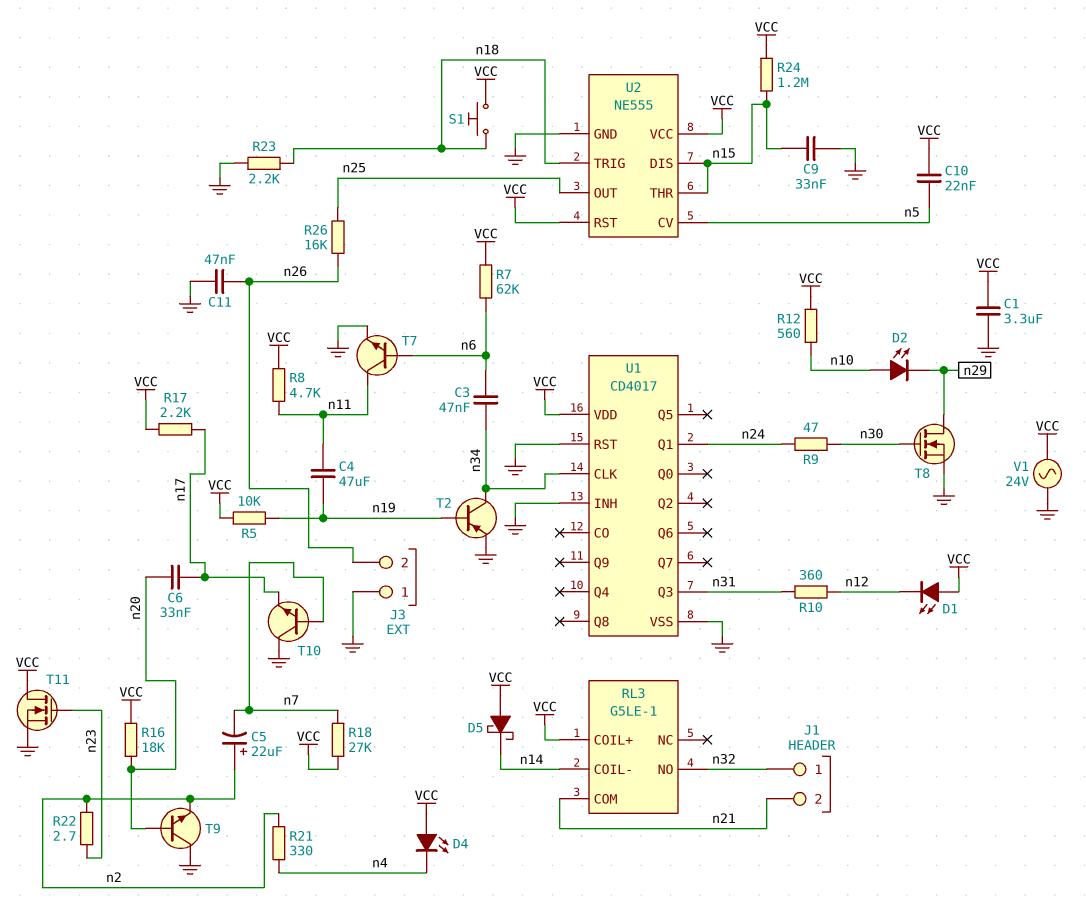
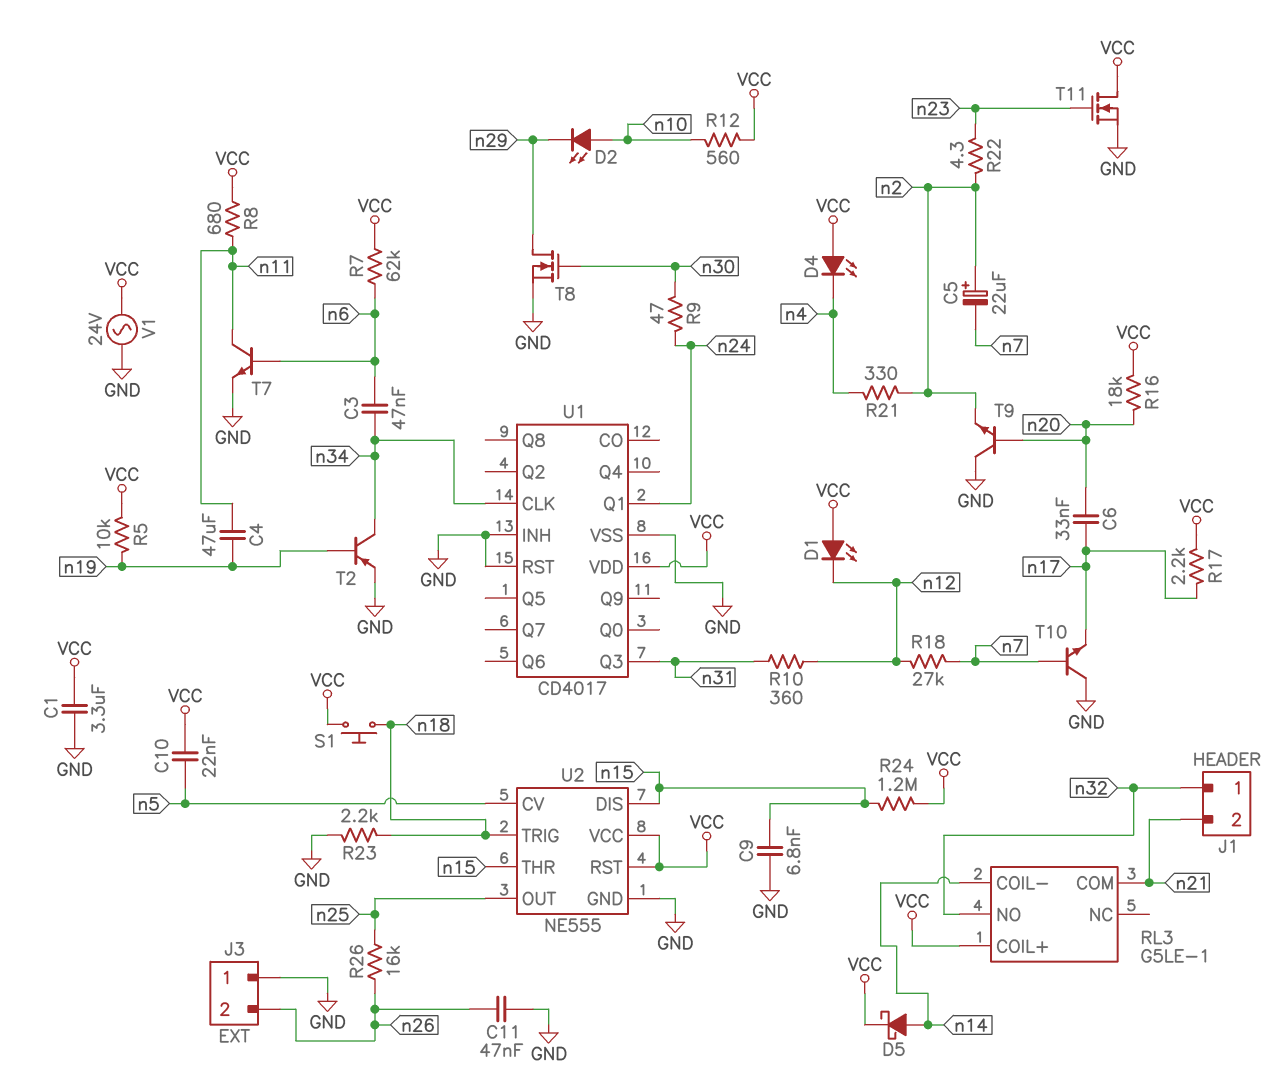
C9: 33nF (GND, n15) -> 6.8nF (GND, n15)
D5: schottky (A VCC, K n14) -> schottky (A n14, K VCC)
R8: 4.7k (VCC, n11) -> 680 (VCC, n11)
R18: 27k (VCC, n7) -> 27k (n7, n12)
R22: 2.7 (n2, n23) -> 4.3 (n2, n23)

